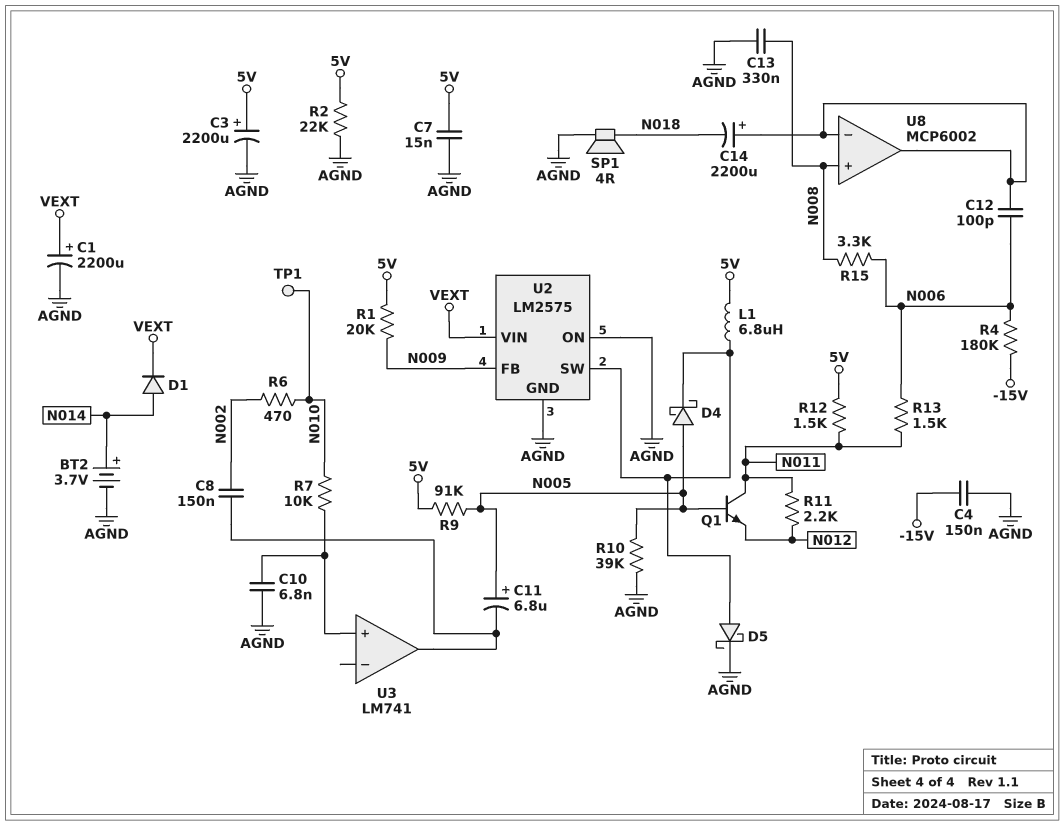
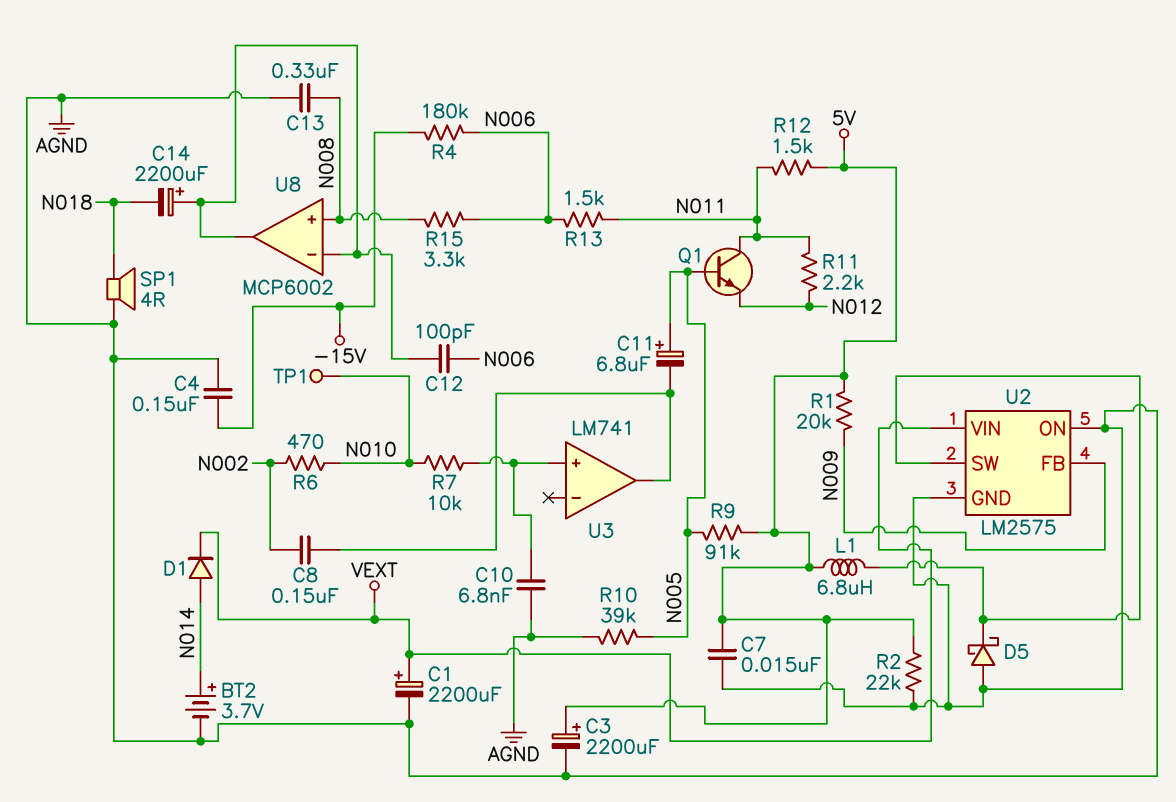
D4: schottky (A N005, K U2/SW) -> none
D5: schottky (A U2/SW, K AGND) -> schottky (A AGND, K U2/SW)

